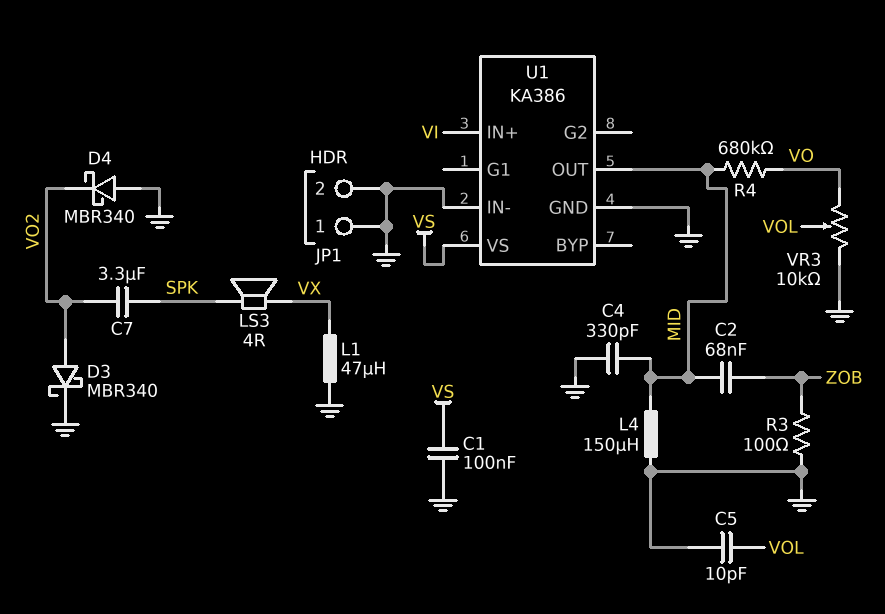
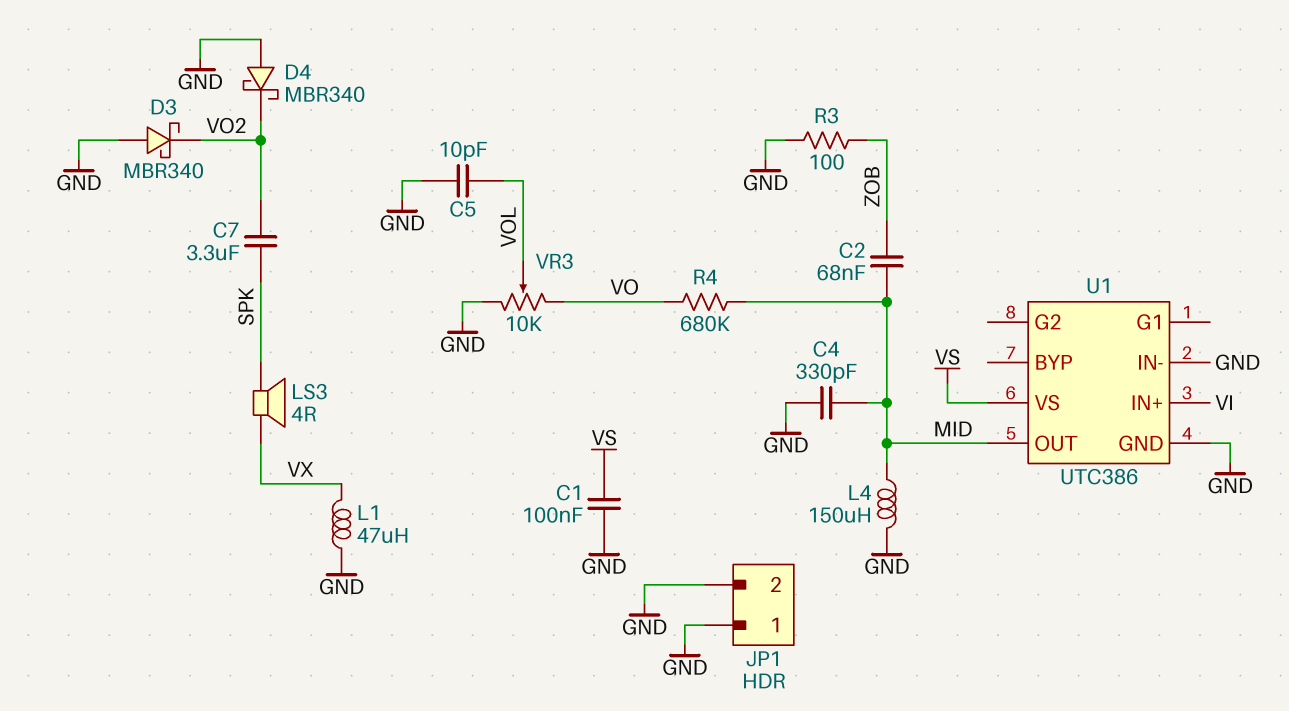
D3: schottky MBR340 (A VO2, K GND) -> schottky MBR340 (A GND, K VO2)
U1: KA386 -> UTC386

